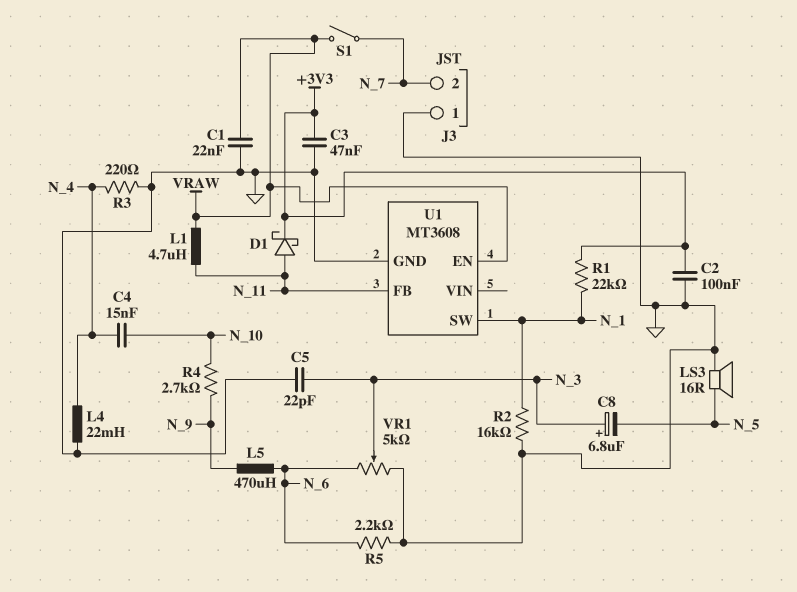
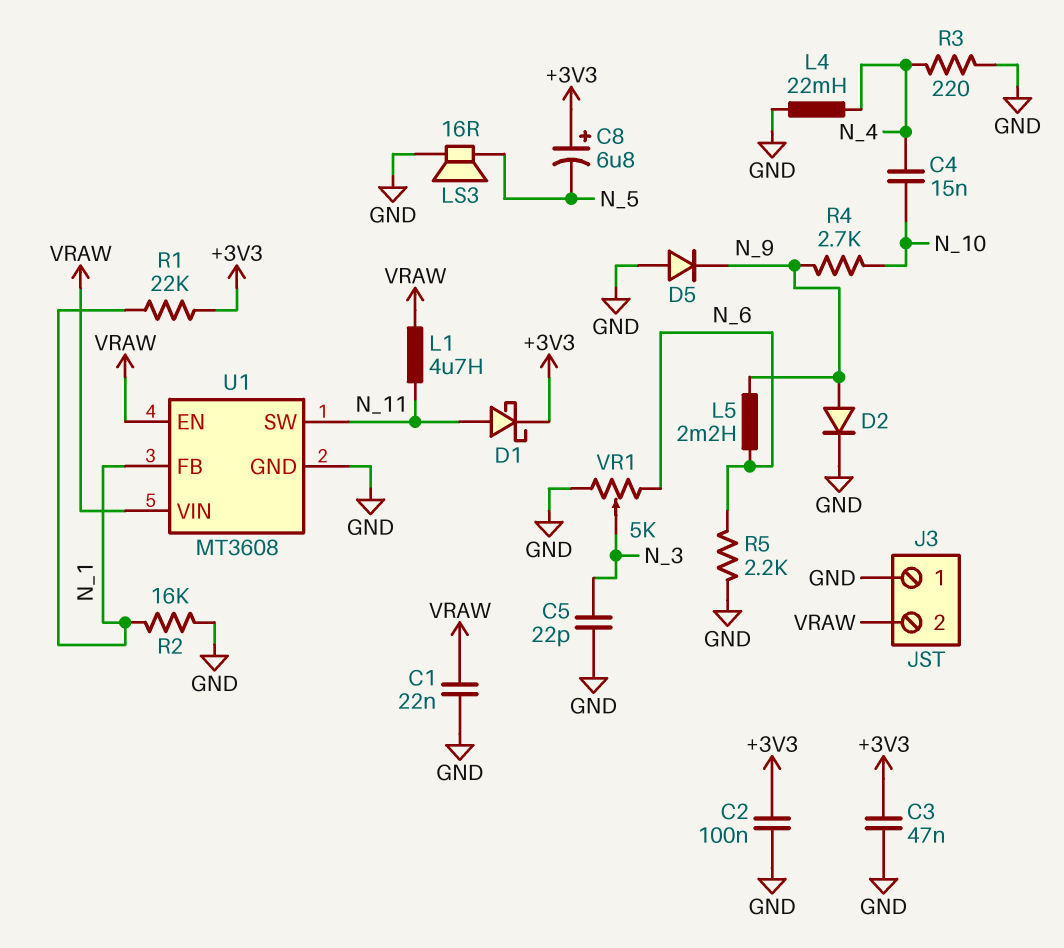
C8: 6.8uF (plus N_3, minus N_5) -> 6.8uF (plus +3V3, minus N_5)
D2: none -> diode (A N_9, K GND)
D5: none -> diode (A GND, K N_9)
J3 pin 2: N_7 -> VRAW
L5: 470uH (N_6, N_9) -> 2.2mH (N_6, N_9)
S1: switch (N_7, VRAW) -> none
U1 pin FB: N_11 -> N_1
U1 pin SW: N_1 -> N_11
U1 pin VIN: none -> VRAW

